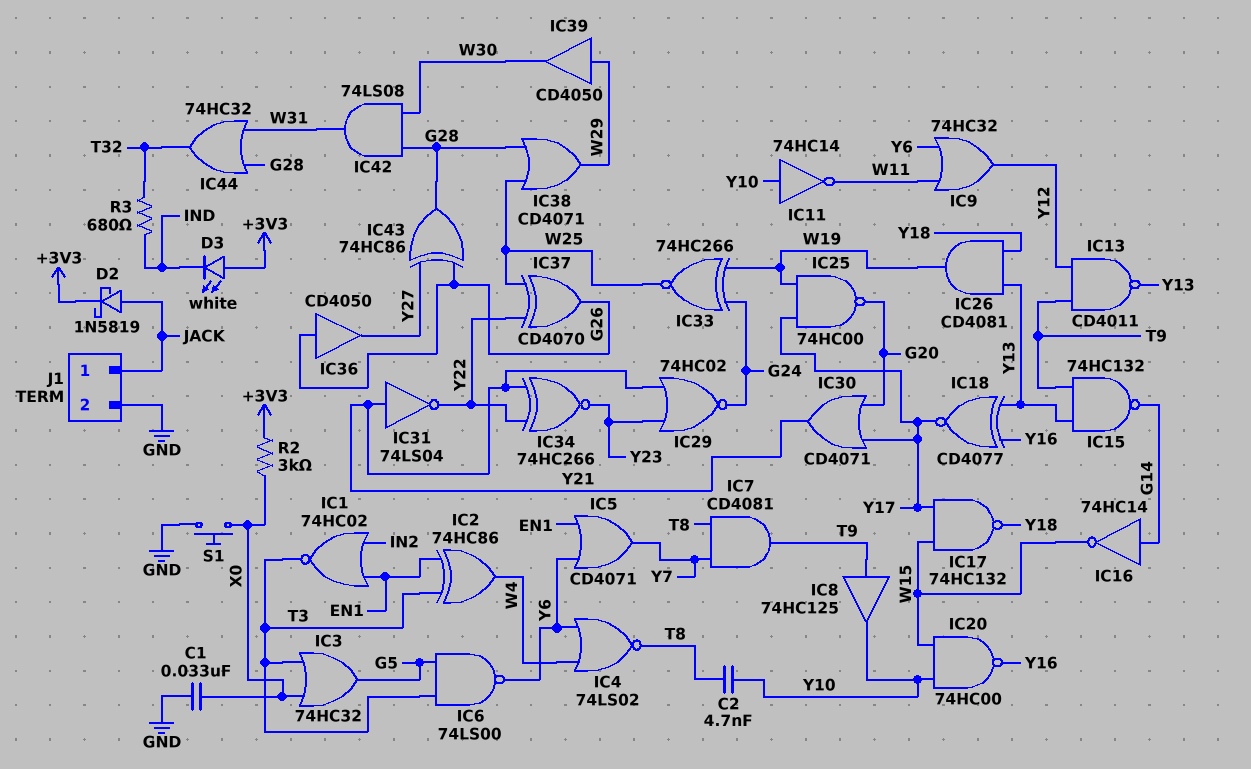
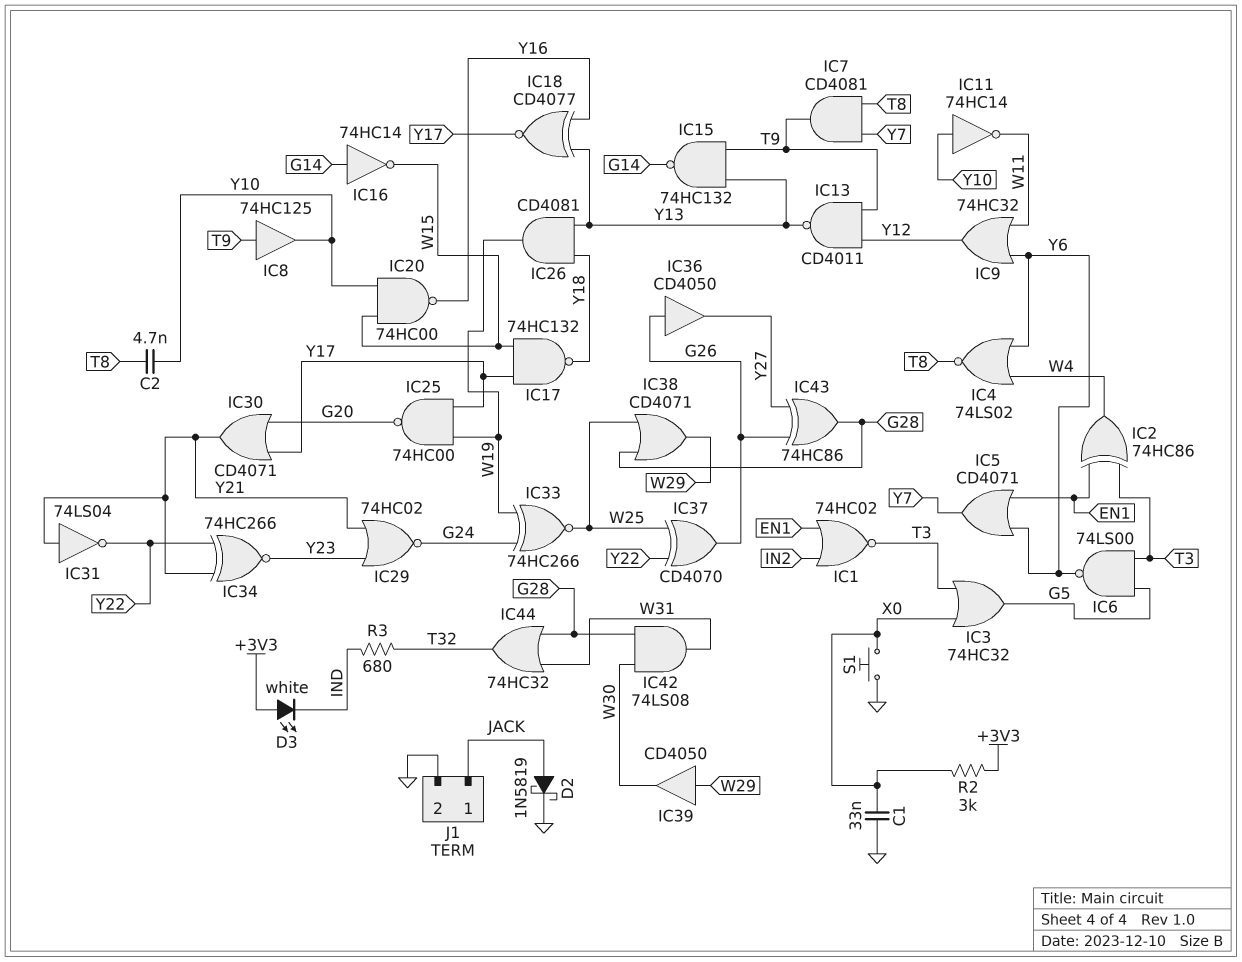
D2: schottky 1N5819 (A JACK, K +3V3) -> schottky 1N5819 (A JACK, K GND)

